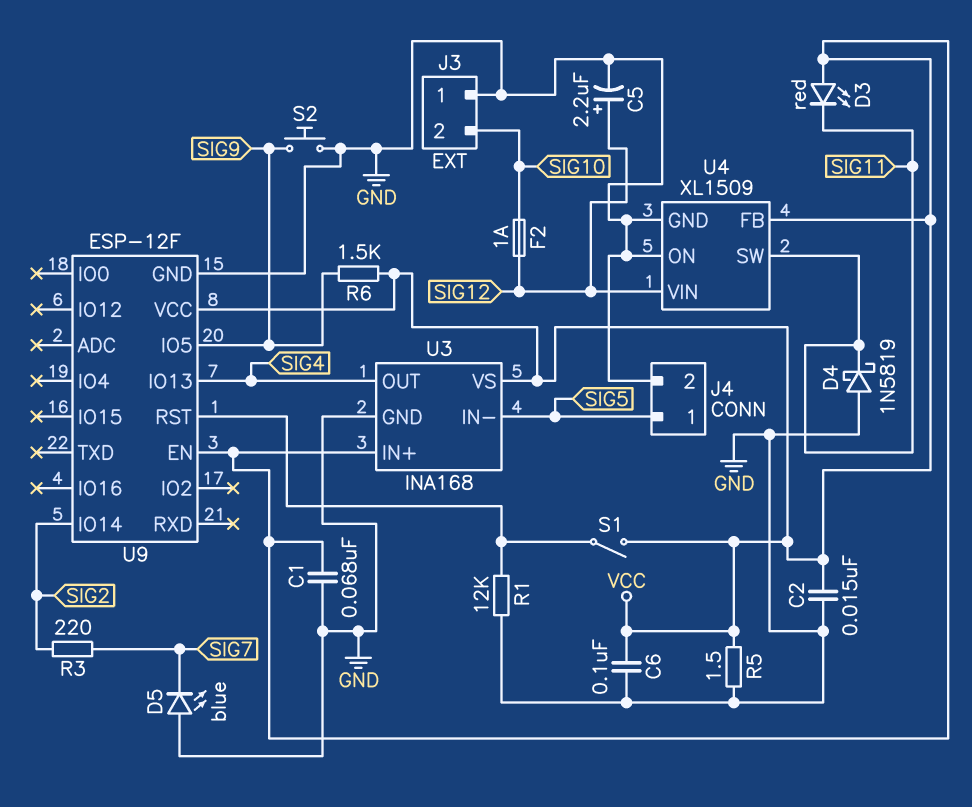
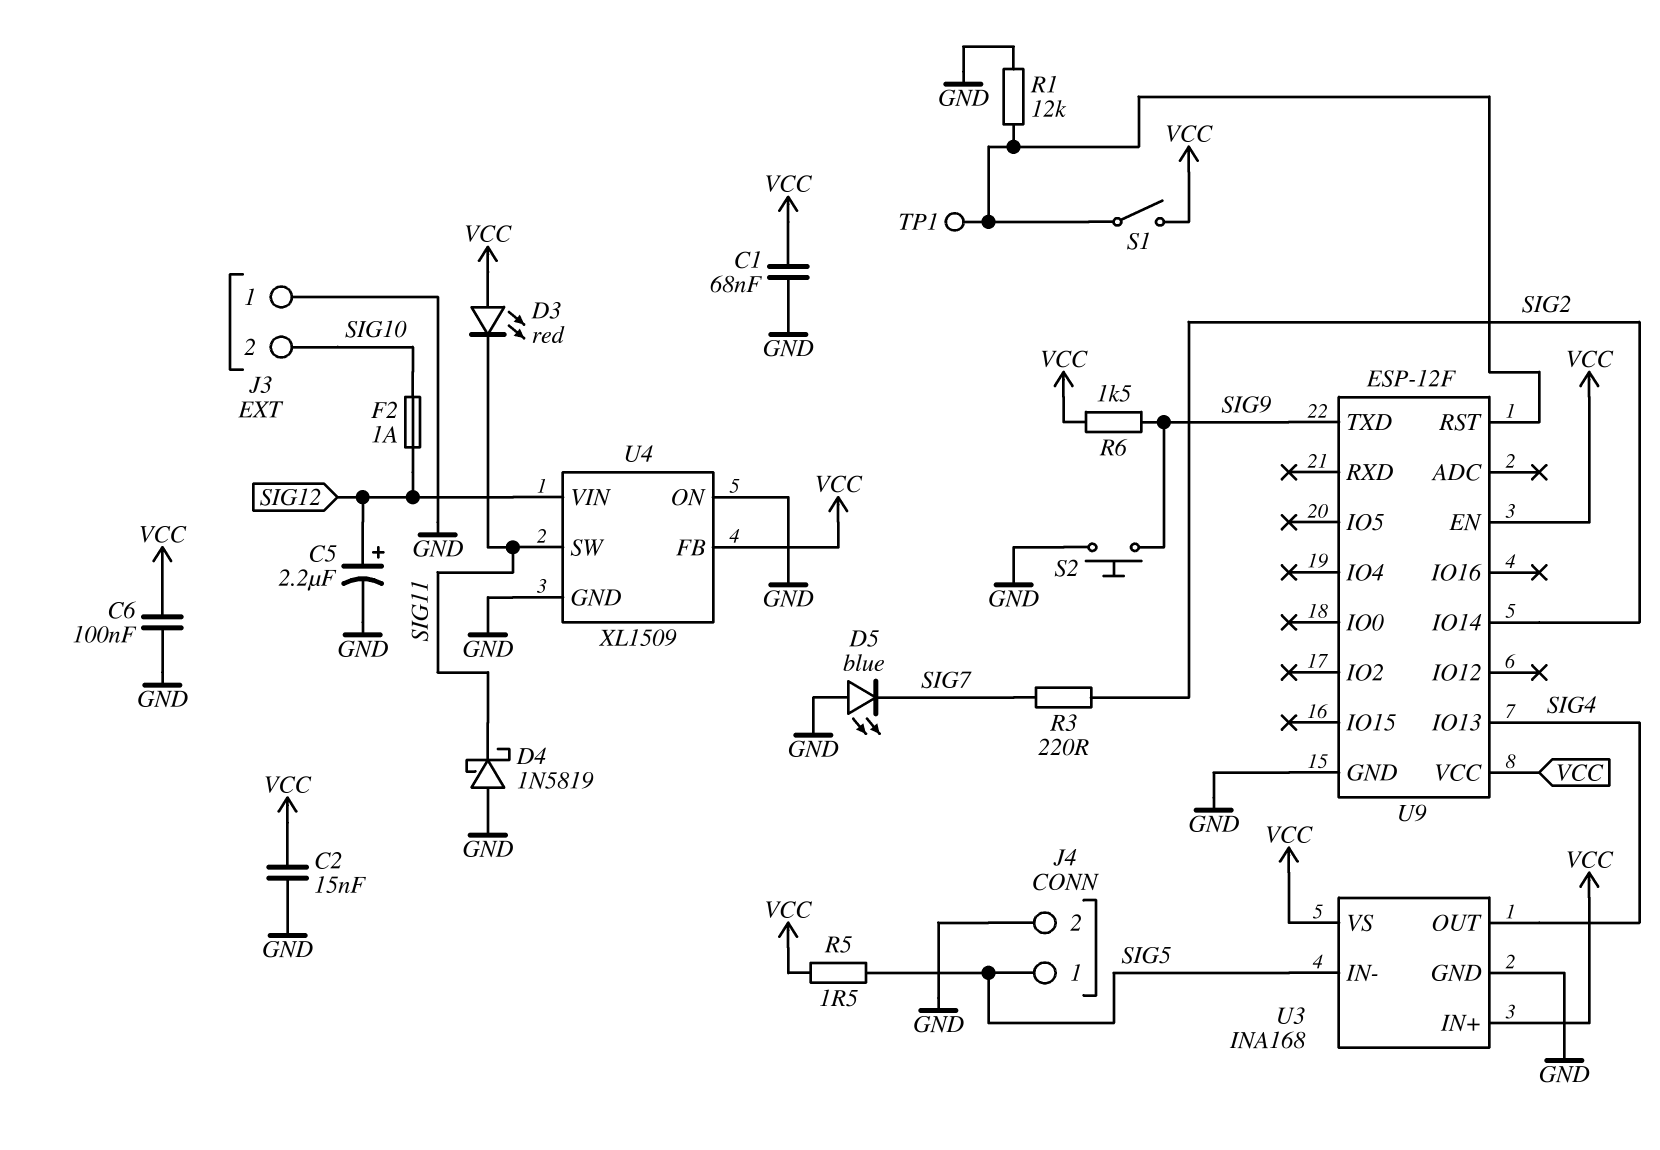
R5: 1.5 (GND, VCC) -> 1.5 (SIG5, VCC)
TP1: none -> test point (U9/RST)
U9 pin IO5: SIG9 -> none
U9 pin TXD: none -> SIG9

